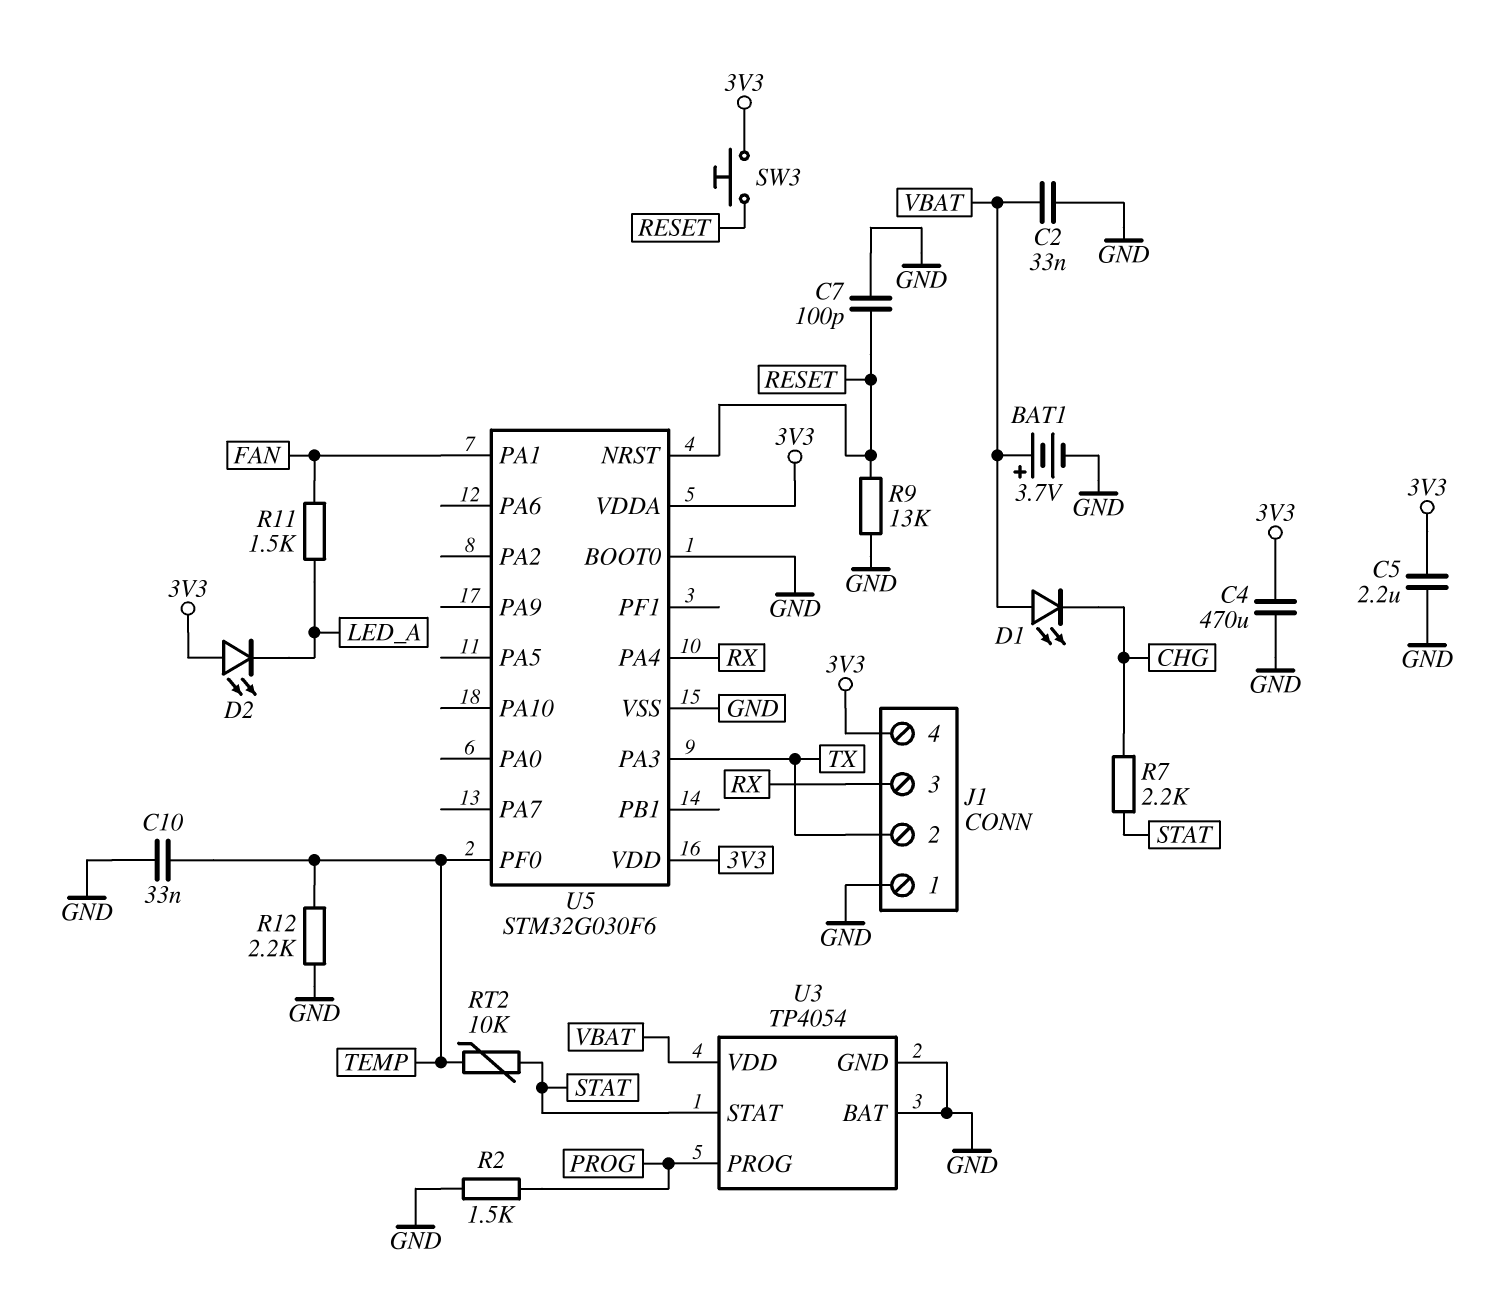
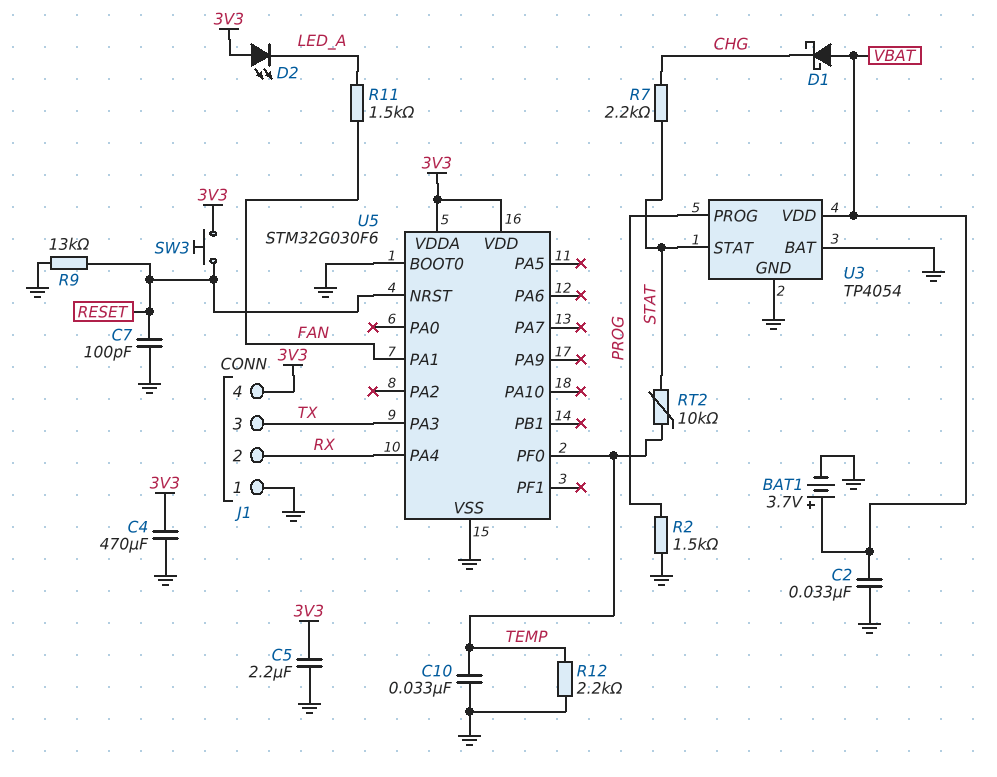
D1: LED (A VBAT, K CHG) -> schottky (A VBAT, K CHG)
J1 pin 2: TX -> RX
J1 pin 3: RX -> TX

